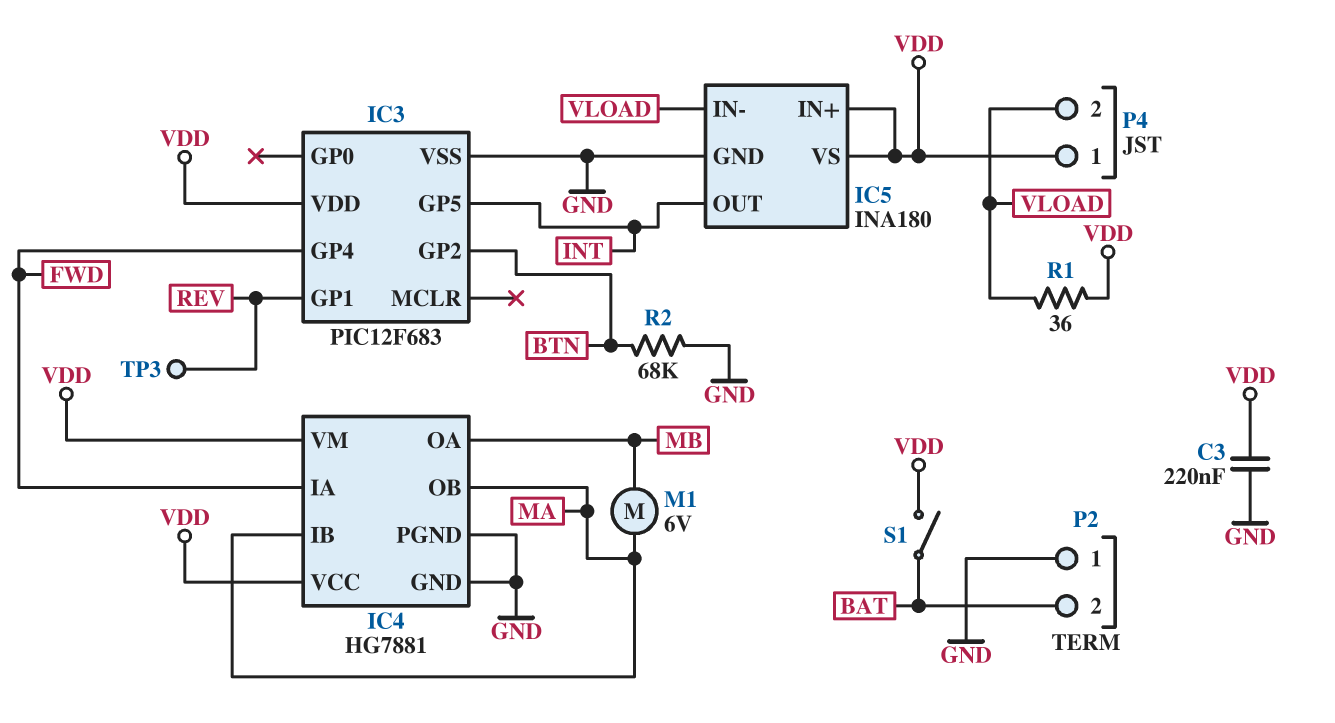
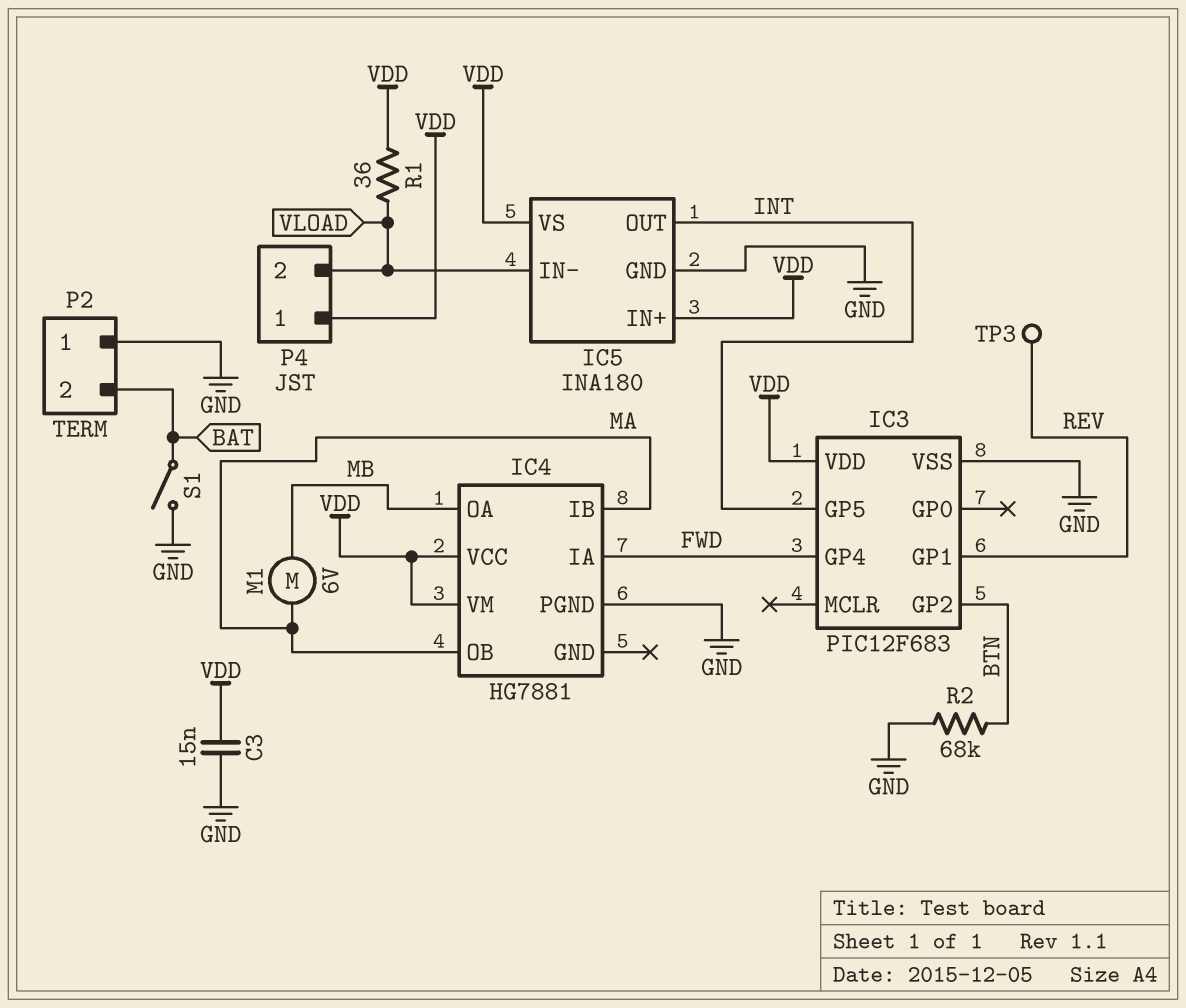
C3: 220nF (GND, VDD) -> 15nF (GND, VDD)
IC4 pin GND: GND -> none
S1: switch (BAT, VDD) -> switch (BAT, GND)

